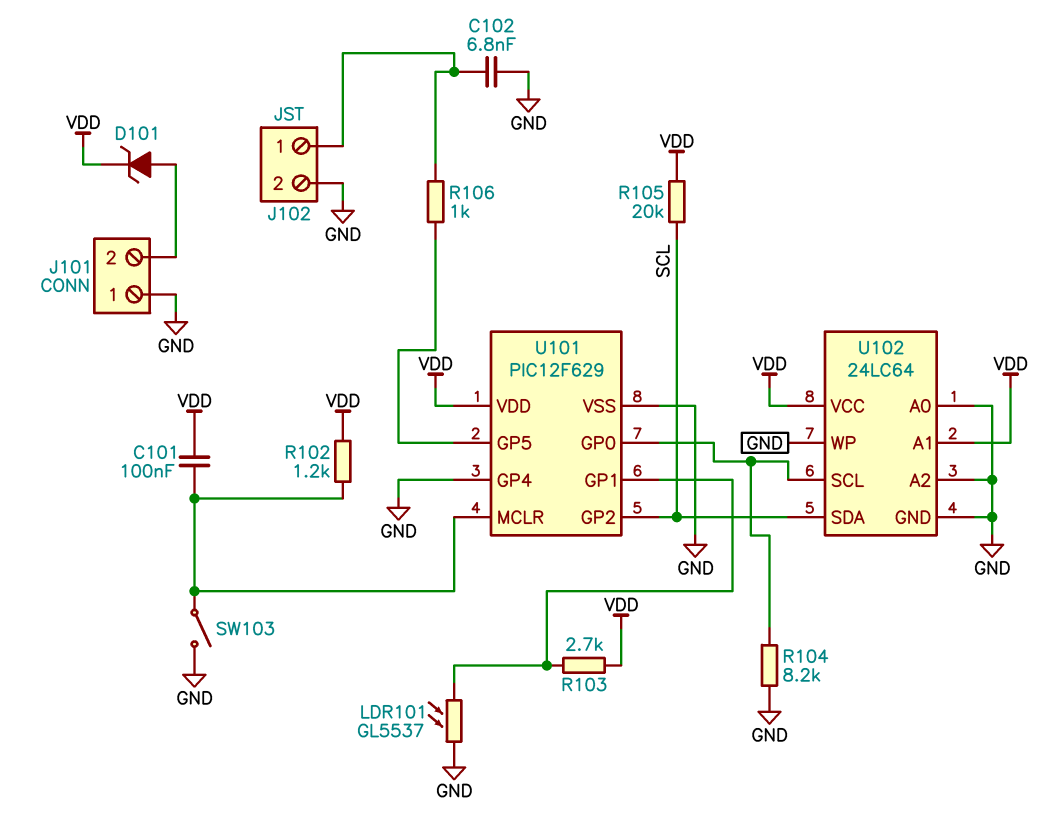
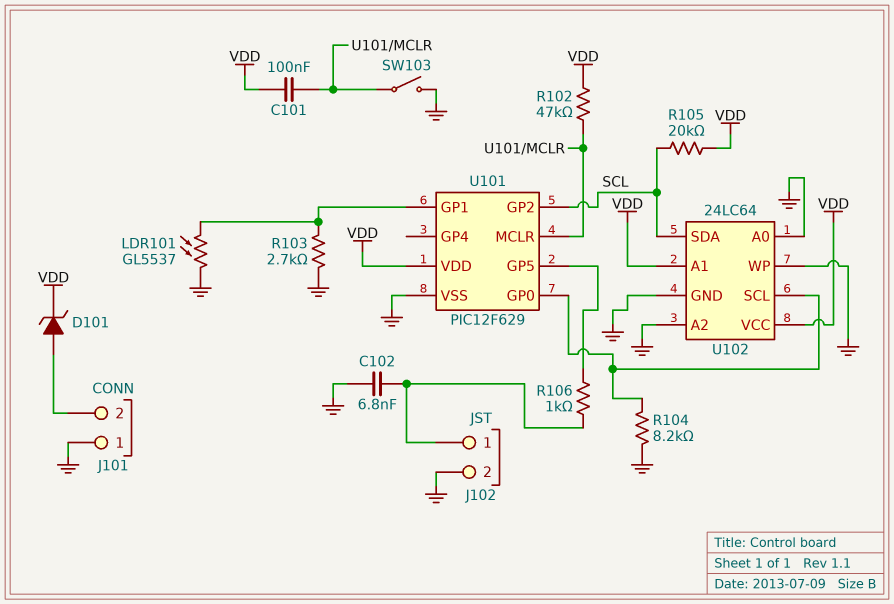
R102: 1.2k (U101/MCLR, VDD) -> 47k (U101/MCLR, VDD)
R103: 2.7k (U101/GP1, VDD) -> 2.7k (GND, U101/GP1)
U101 pin GP4: GND -> none

